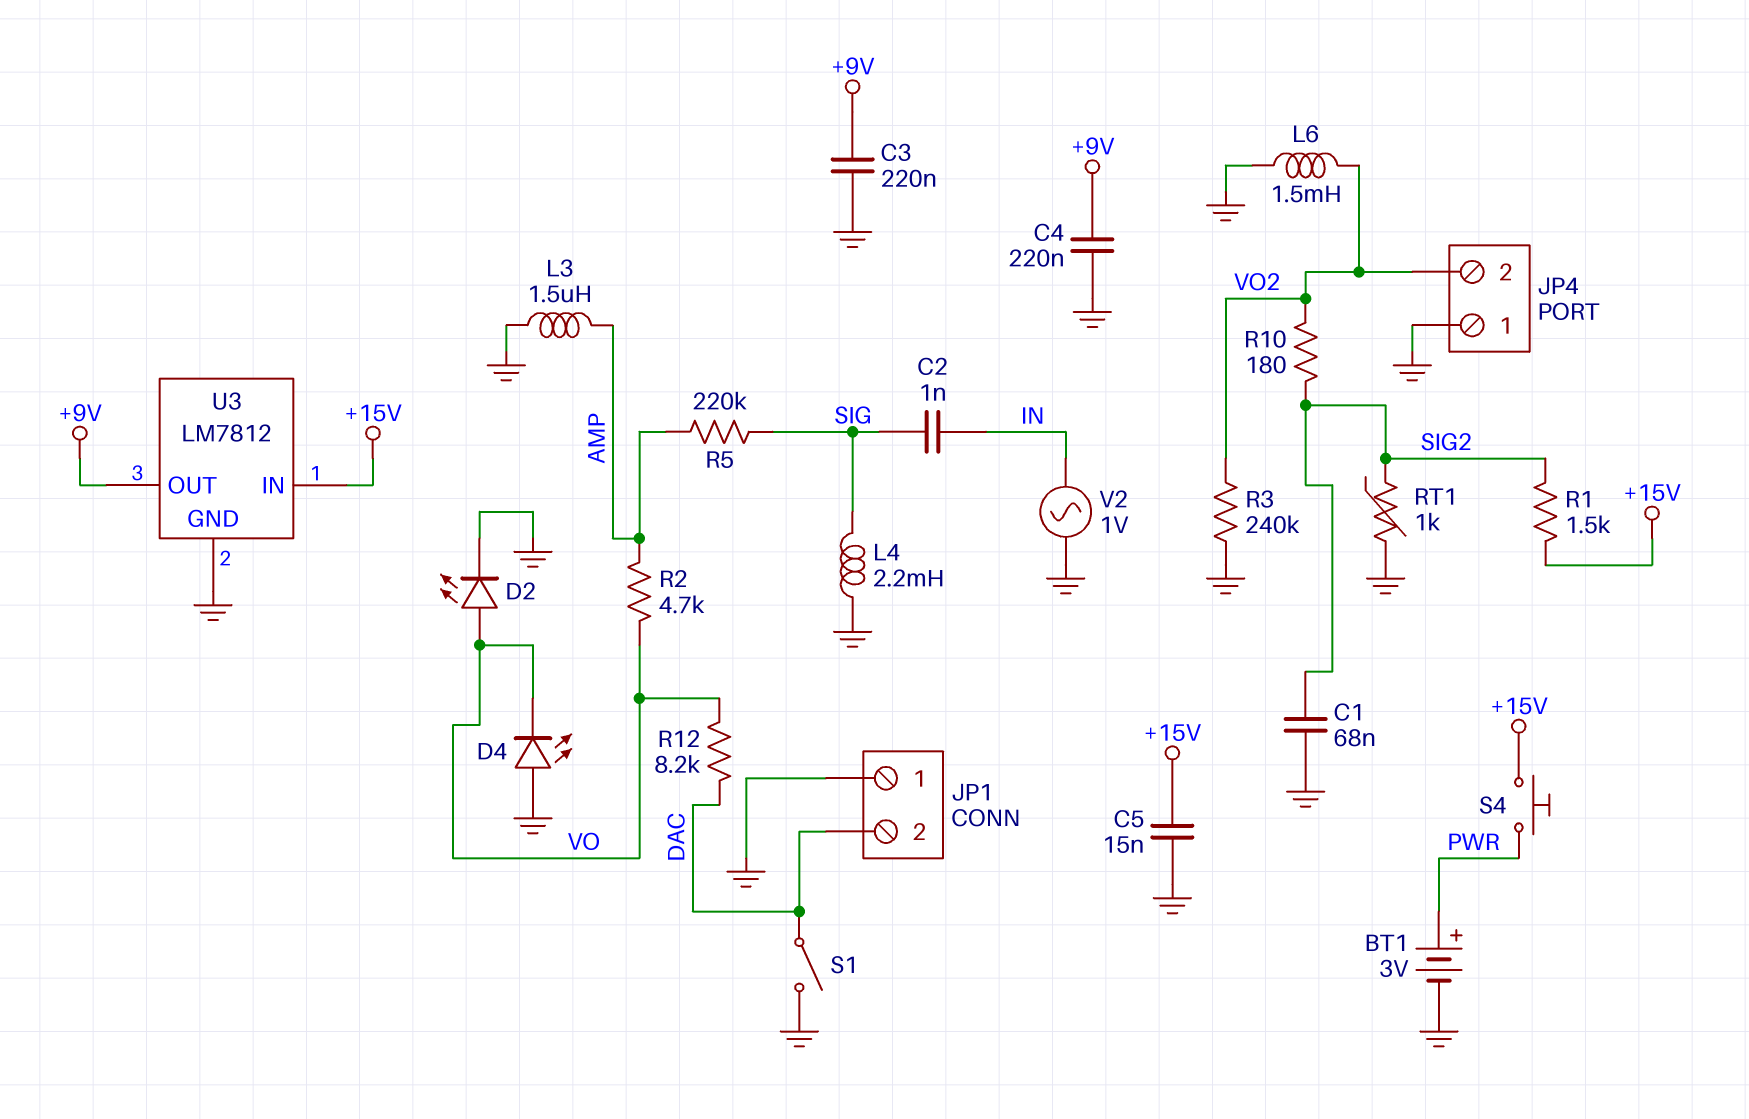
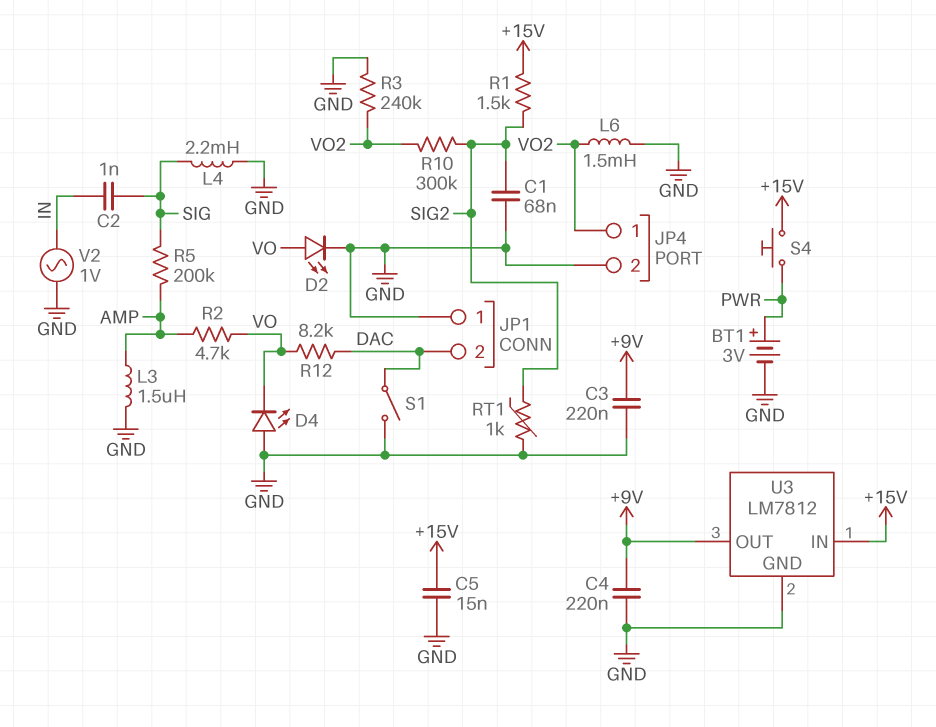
JP4 pin 1: GND -> VO2
JP4 pin 2: VO2 -> GND
R5: 220k (AMP, SIG) -> 200k (AMP, SIG)
R10: 180 (SIG2, VO2) -> 300k (SIG2, VO2)

